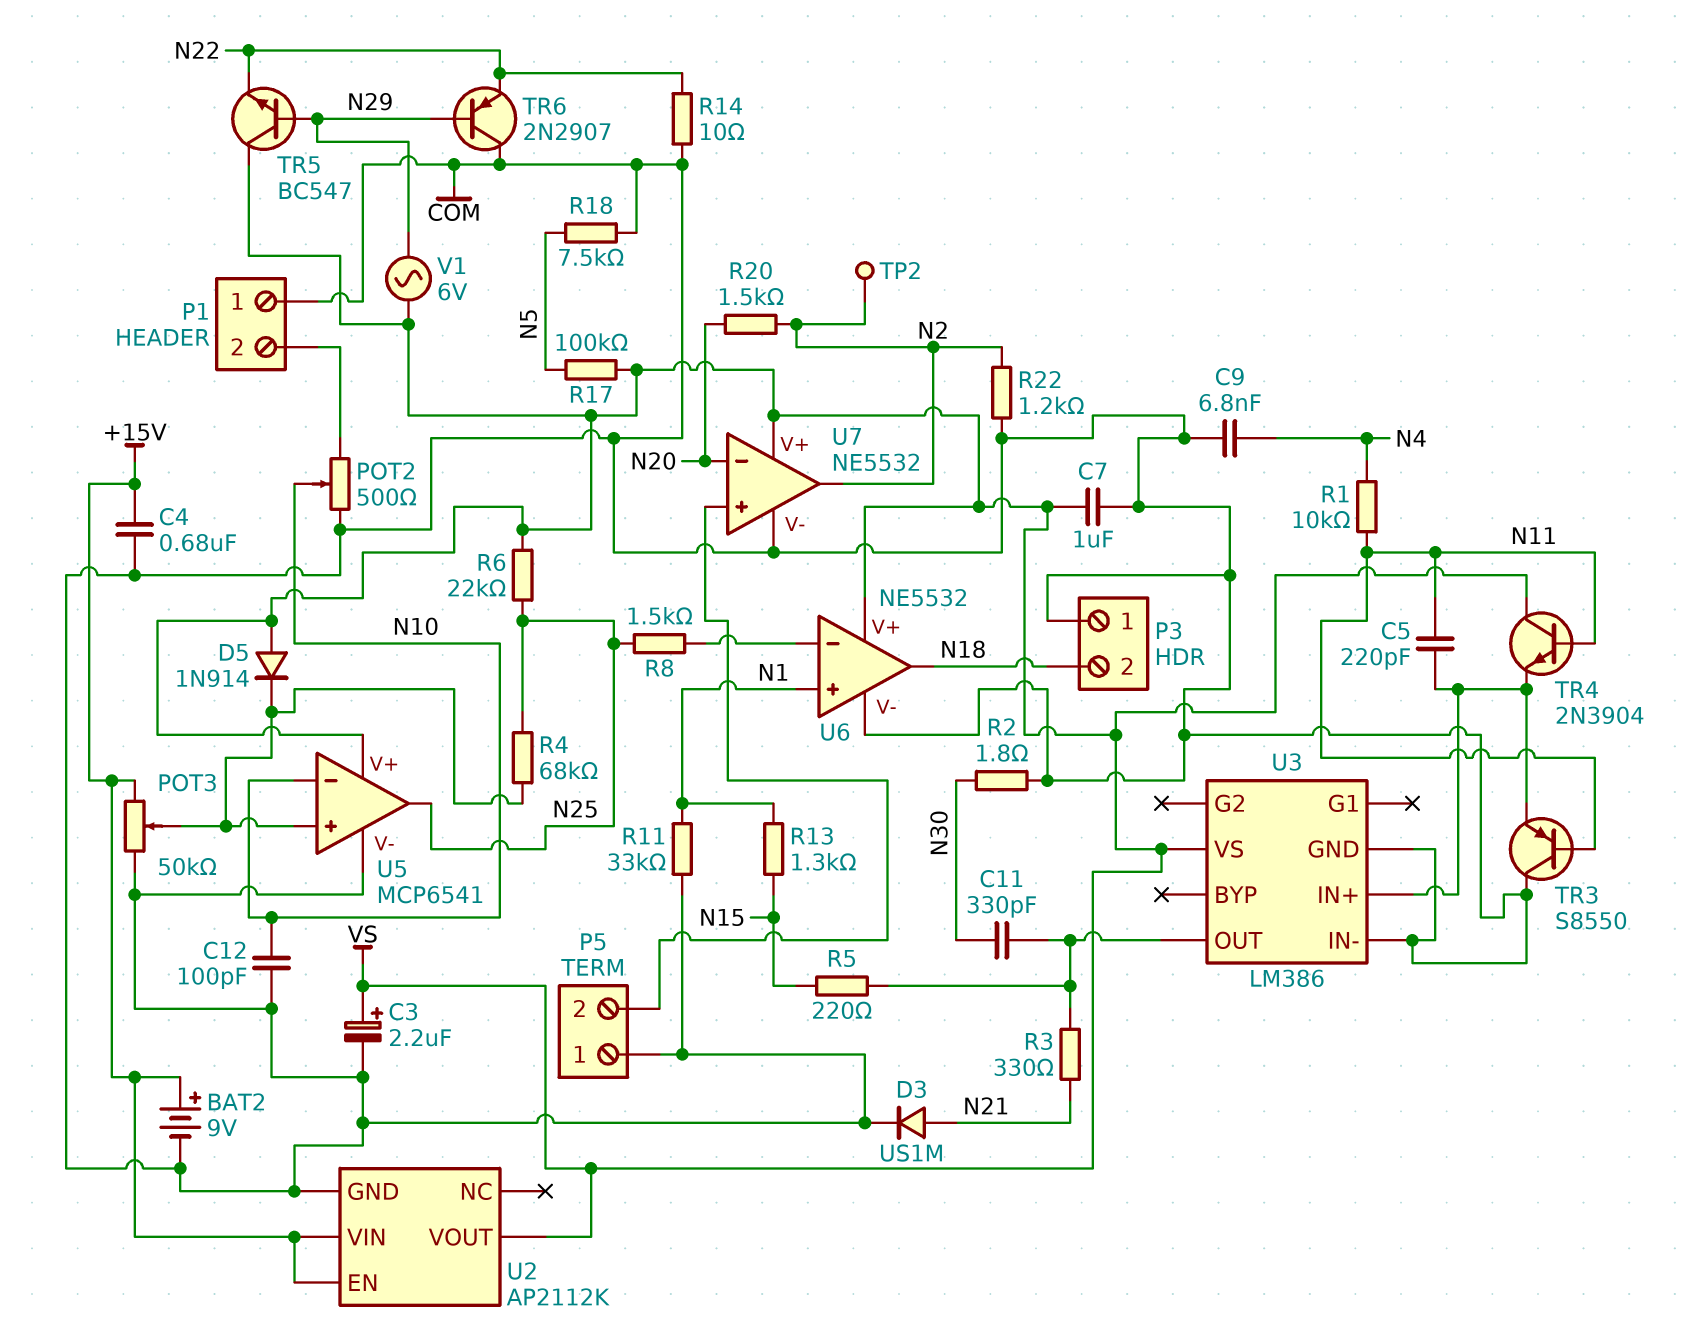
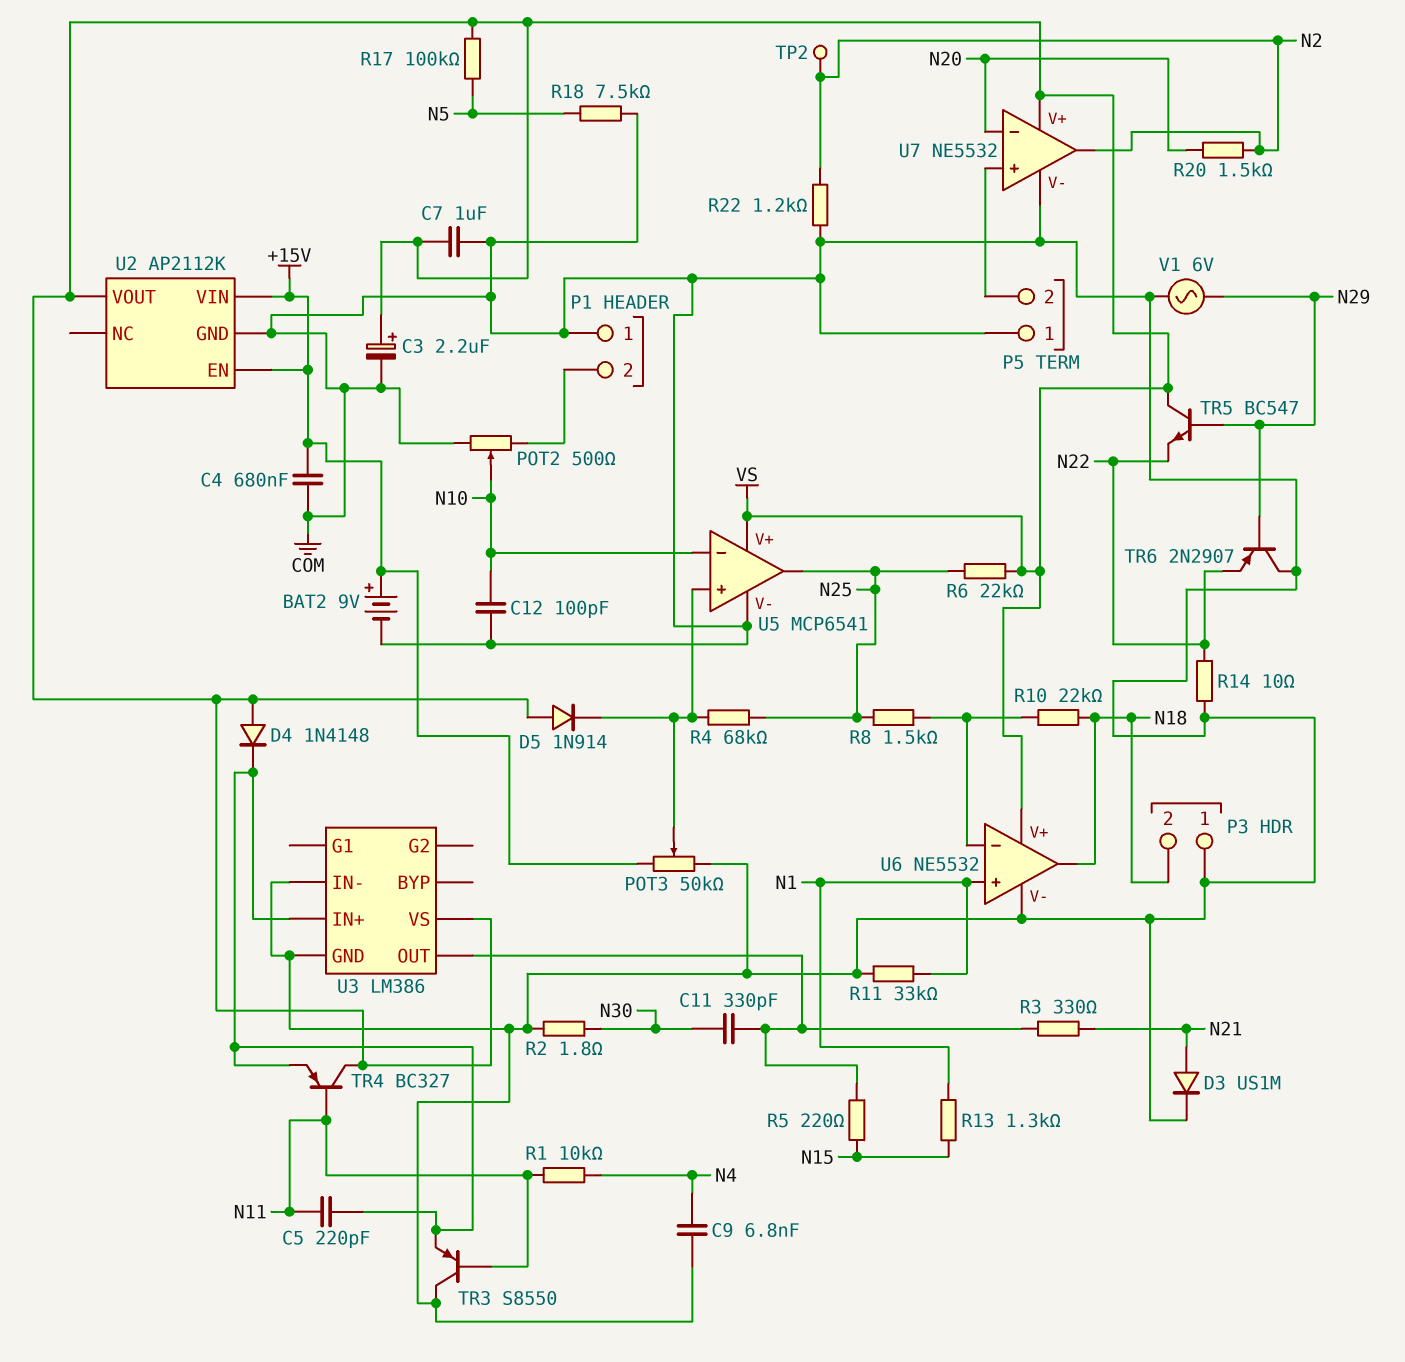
D4: none -> diode 1N4148 (A VS, K U3/IN+)
R10: none -> 22k (N18, U6/in-)
TR4: NPN 2N3904 (B N11, C VS, E U3/IN+) -> PNP BC327 (B N11, C VS, E U3/IN+)
V1: AC 6V (N29, VS) -> AC 6V (COM, N29)

